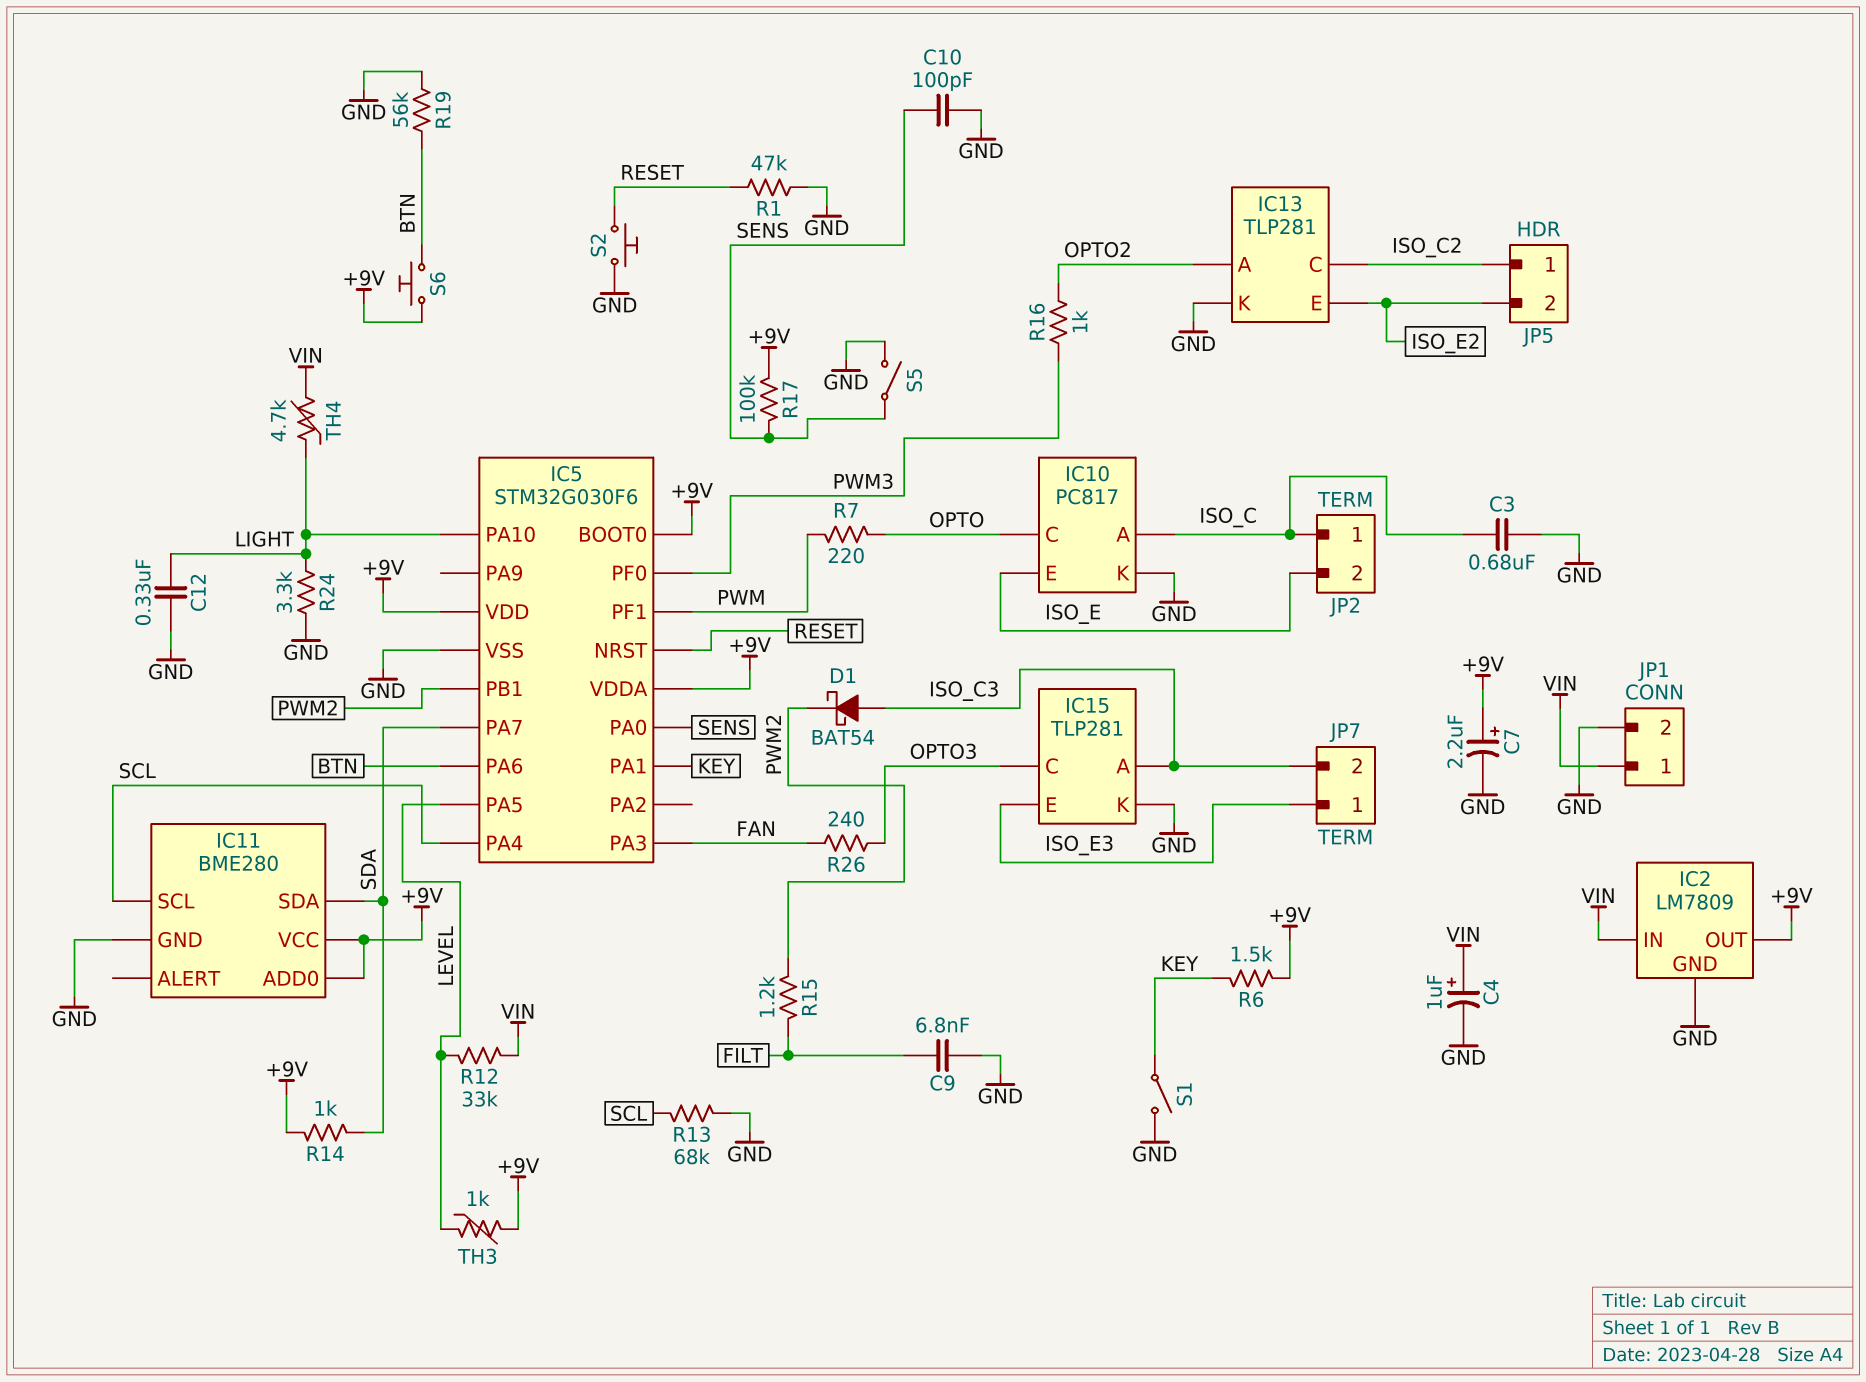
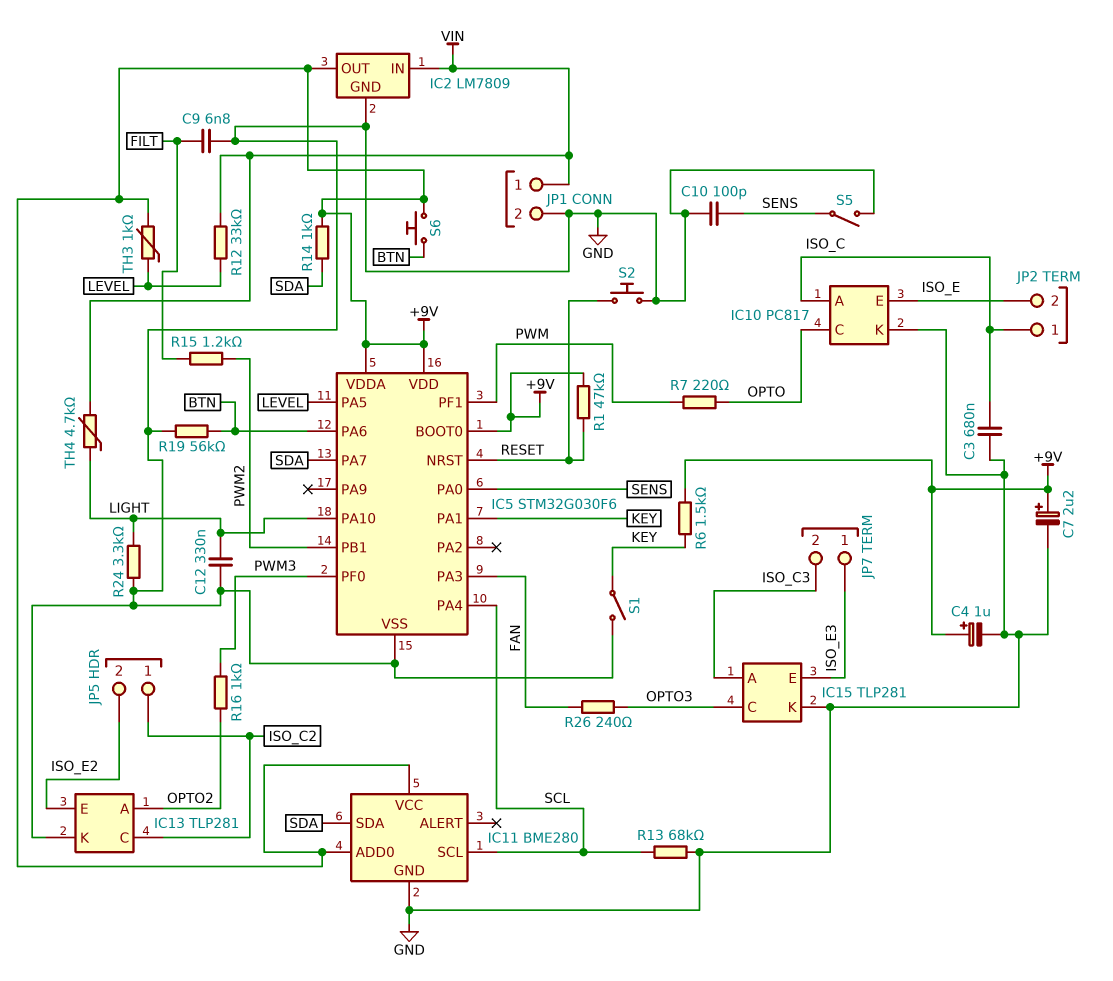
C4: 1uF (plus VIN, minus GND) -> 1uF (plus +9V, minus GND)
D1: schottky BAT54 (A ISO_C3, K PWM2) -> none
R1: 47k (GND, RESET) -> 47k (+9V, RESET)
R17: 100k (+9V, SENS) -> none

